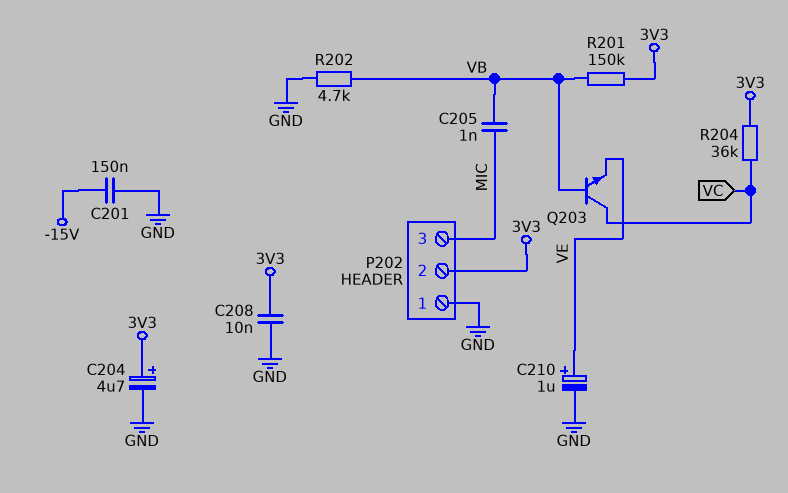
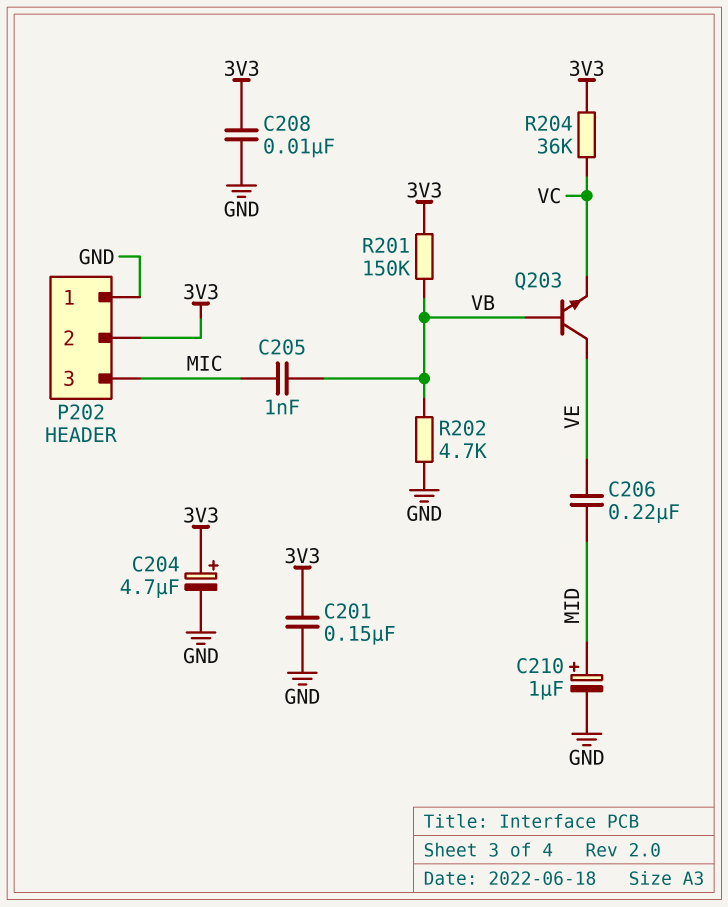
C201: 150nF (-15V, GND) -> 150nF (3V3, GND)
C206: none -> 220nF (MID, VE)
C210: 1uF (plus VE, minus GND) -> 1uF (plus MID, minus GND)
Q203: NPN (B VB, C VC, E VE) -> NPN (B VB, C VE, E VC)

